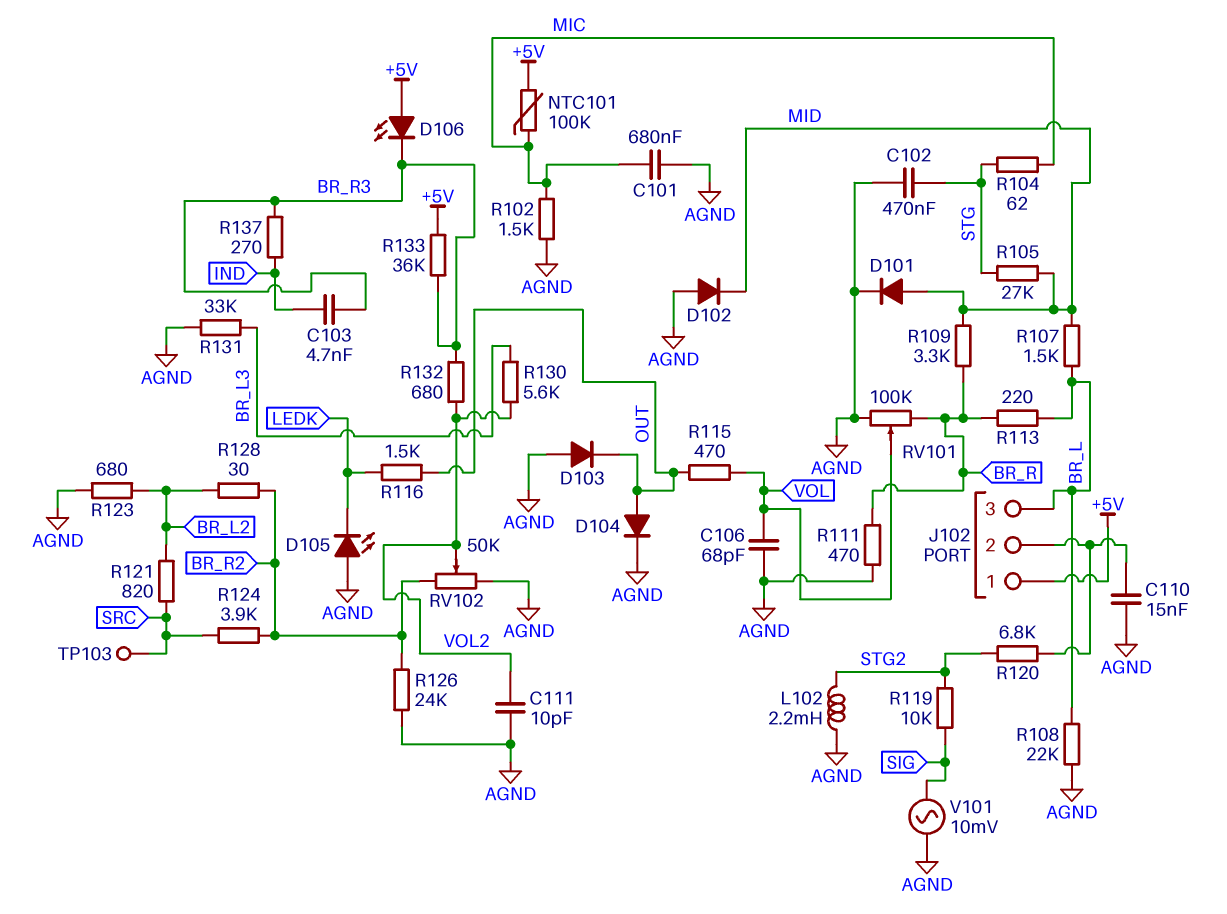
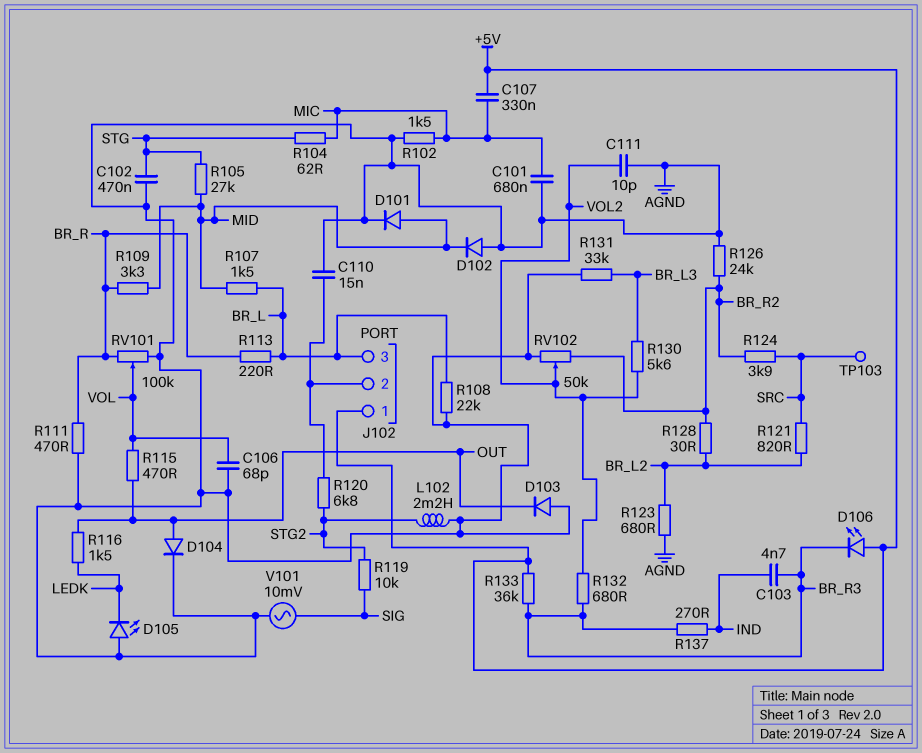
C107: none -> 330nF (+5V, MIC)
NTC101: 100k (+5V, MIC) -> none

